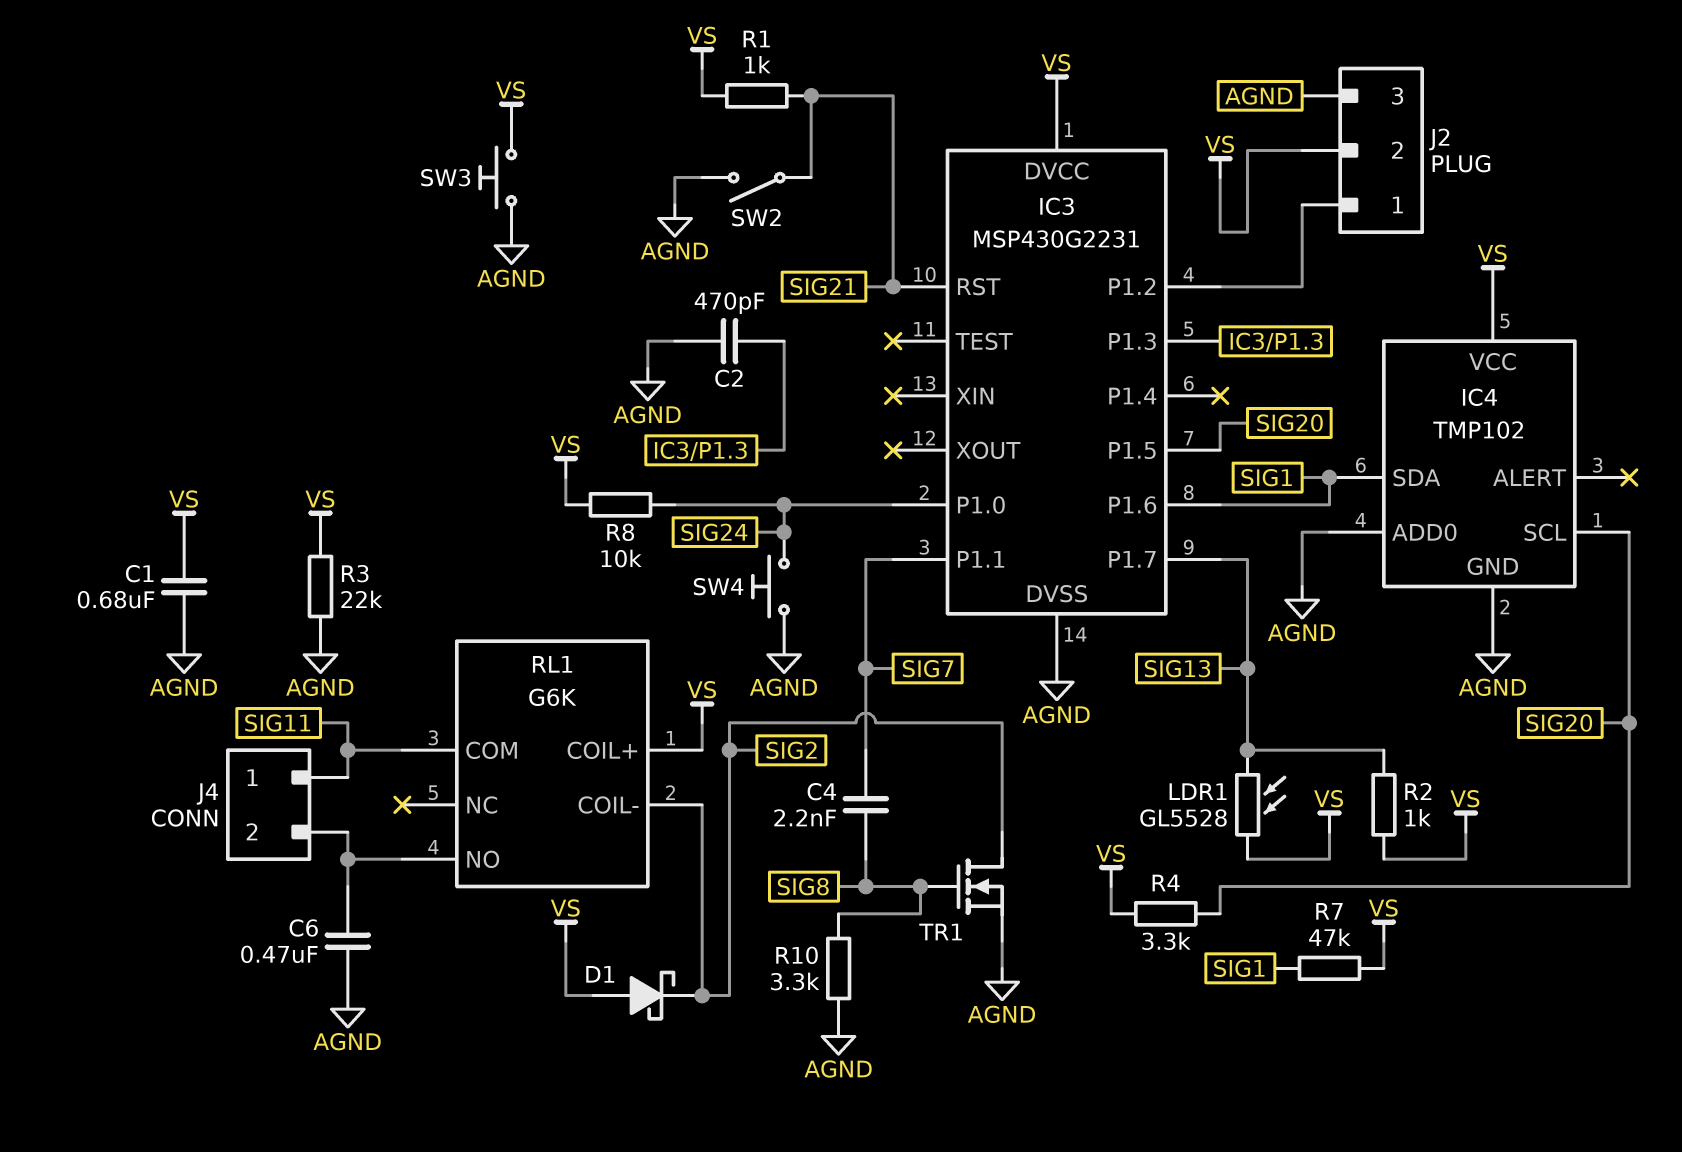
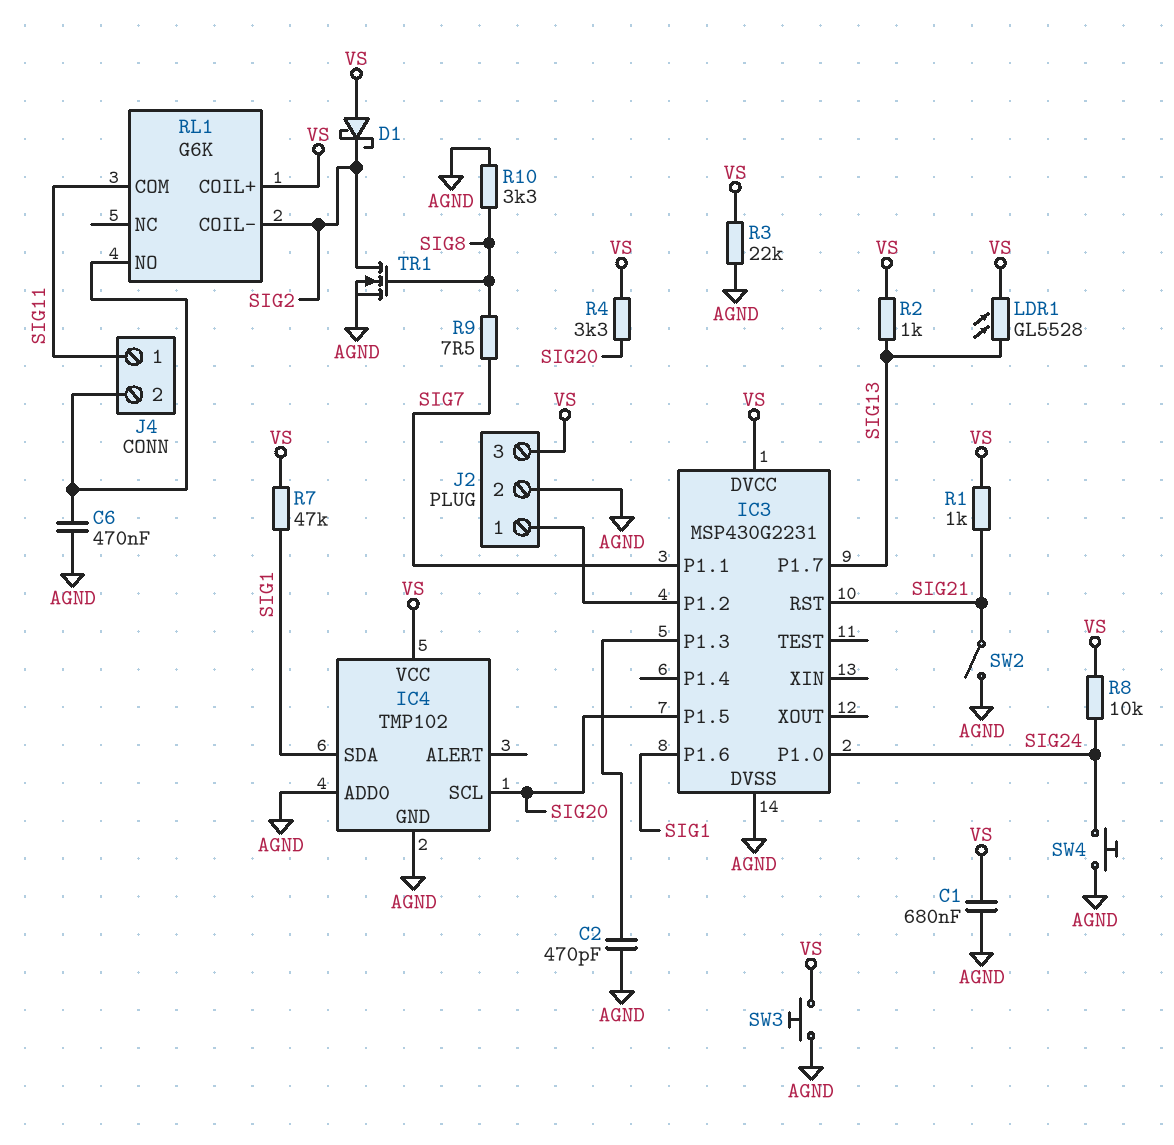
C4: 2.2nF (SIG7, SIG8) -> none
J2 pin 2: VS -> AGND
J2 pin 3: AGND -> VS
R9: none -> 7.5 (SIG7, SIG8)

